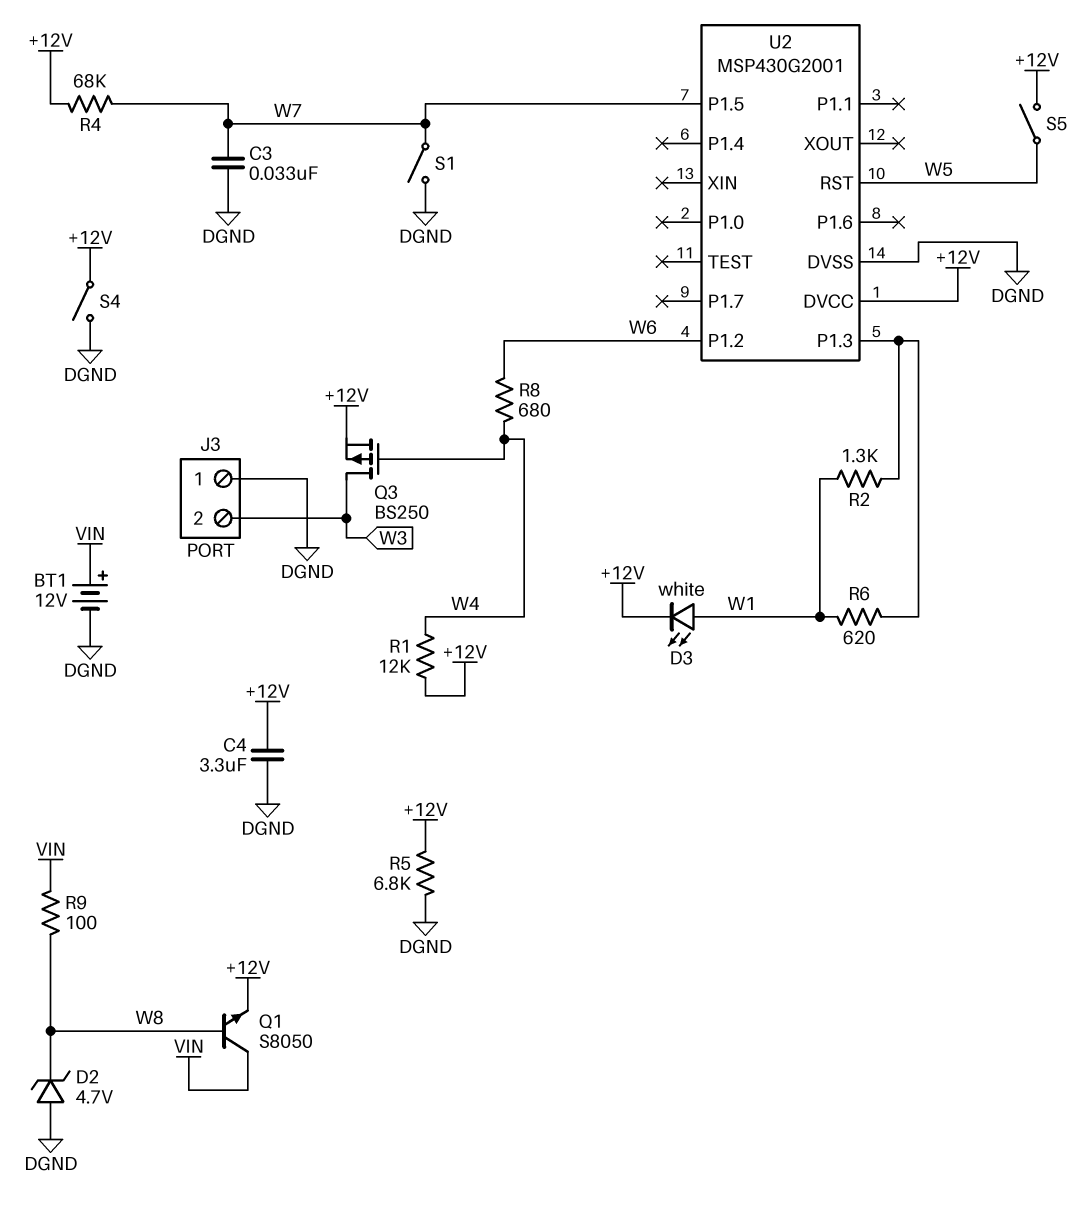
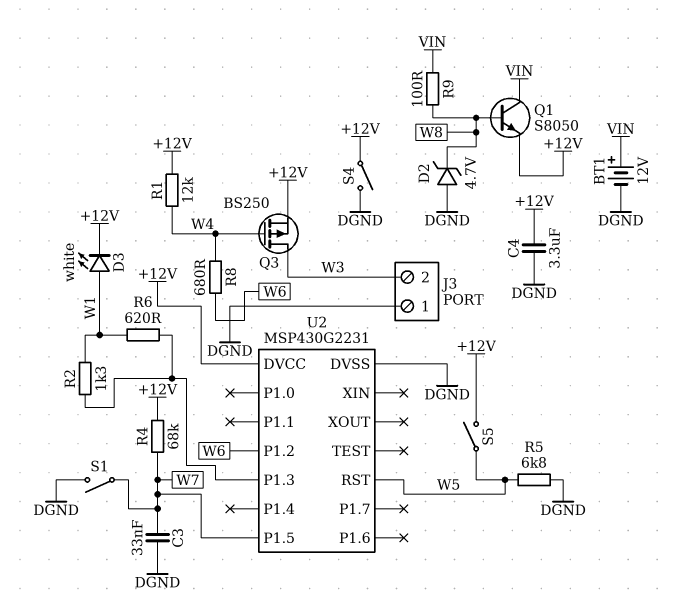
R5: 6.8k (+12V, DGND) -> 6.8k (DGND, W5)
U2: MSP430G2001 -> MSP430G2231

